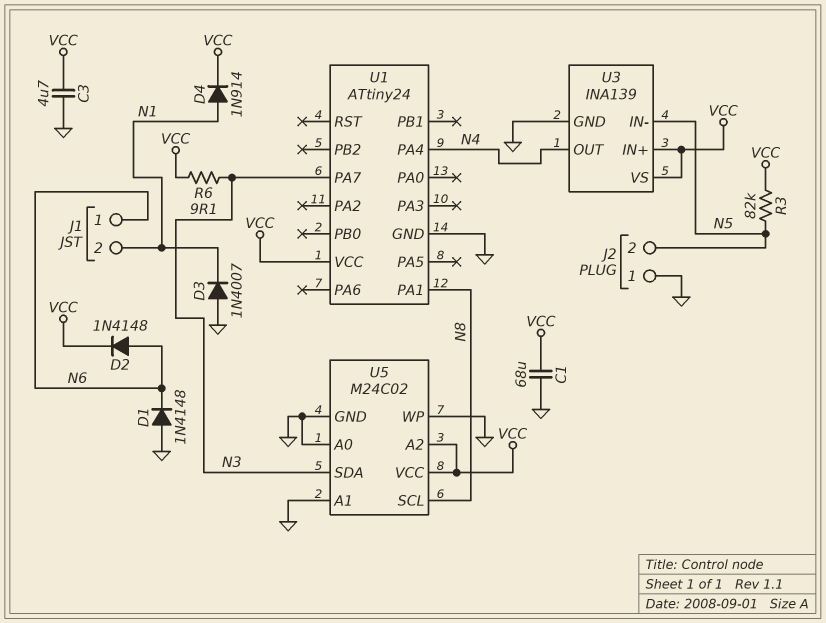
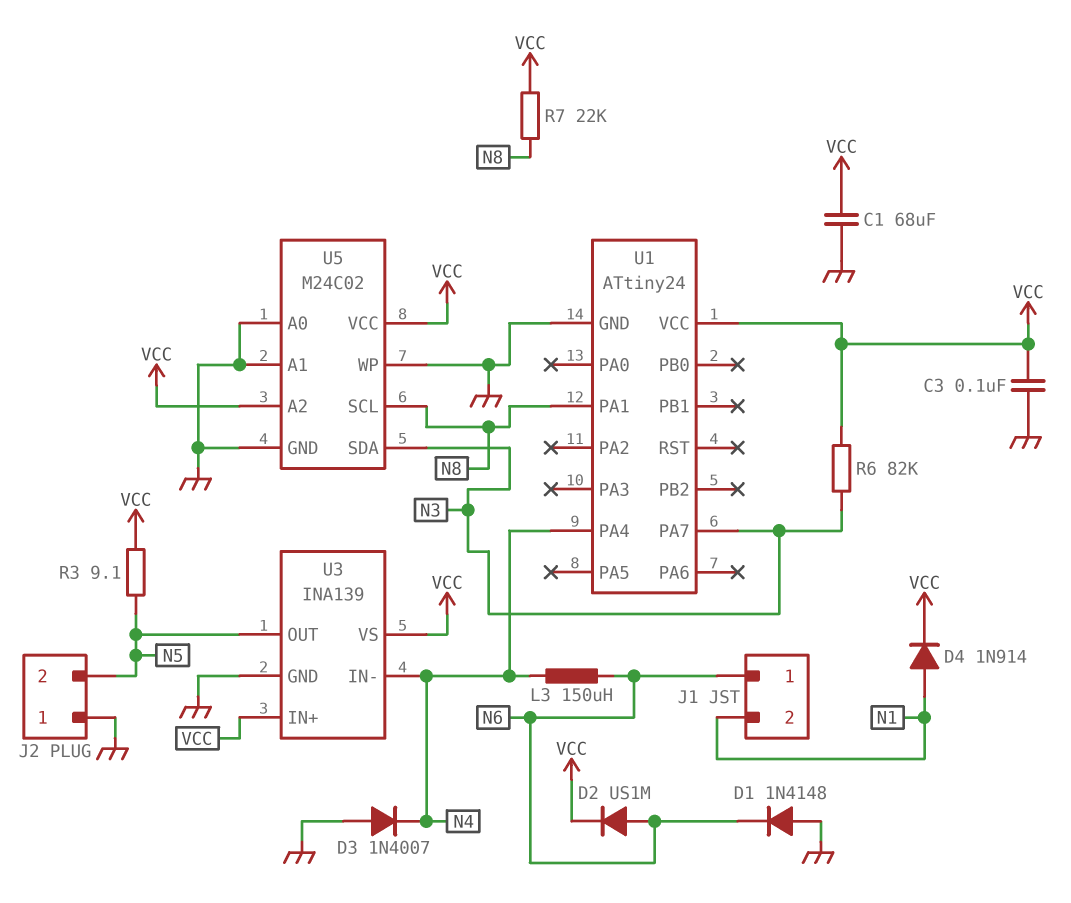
C3: 4.7uF (GND, VCC) -> 100nF (GND, VCC)
D2: diode 1N4148 (A N6, K VCC) -> diode US1M (A N6, K VCC)
D3: diode 1N4007 (A GND, K N1) -> diode 1N4007 (A GND, K N4)
L3: none -> 150uH (N4, N6)
R3: 82k (N5, VCC) -> 9.1 (N5, VCC)
R6: 9.1 (N3, VCC) -> 82k (N3, VCC)
R7: none -> 22k (N8, VCC)
U3 pin IN-: N5 -> N4
U3 pin OUT: N4 -> N5

